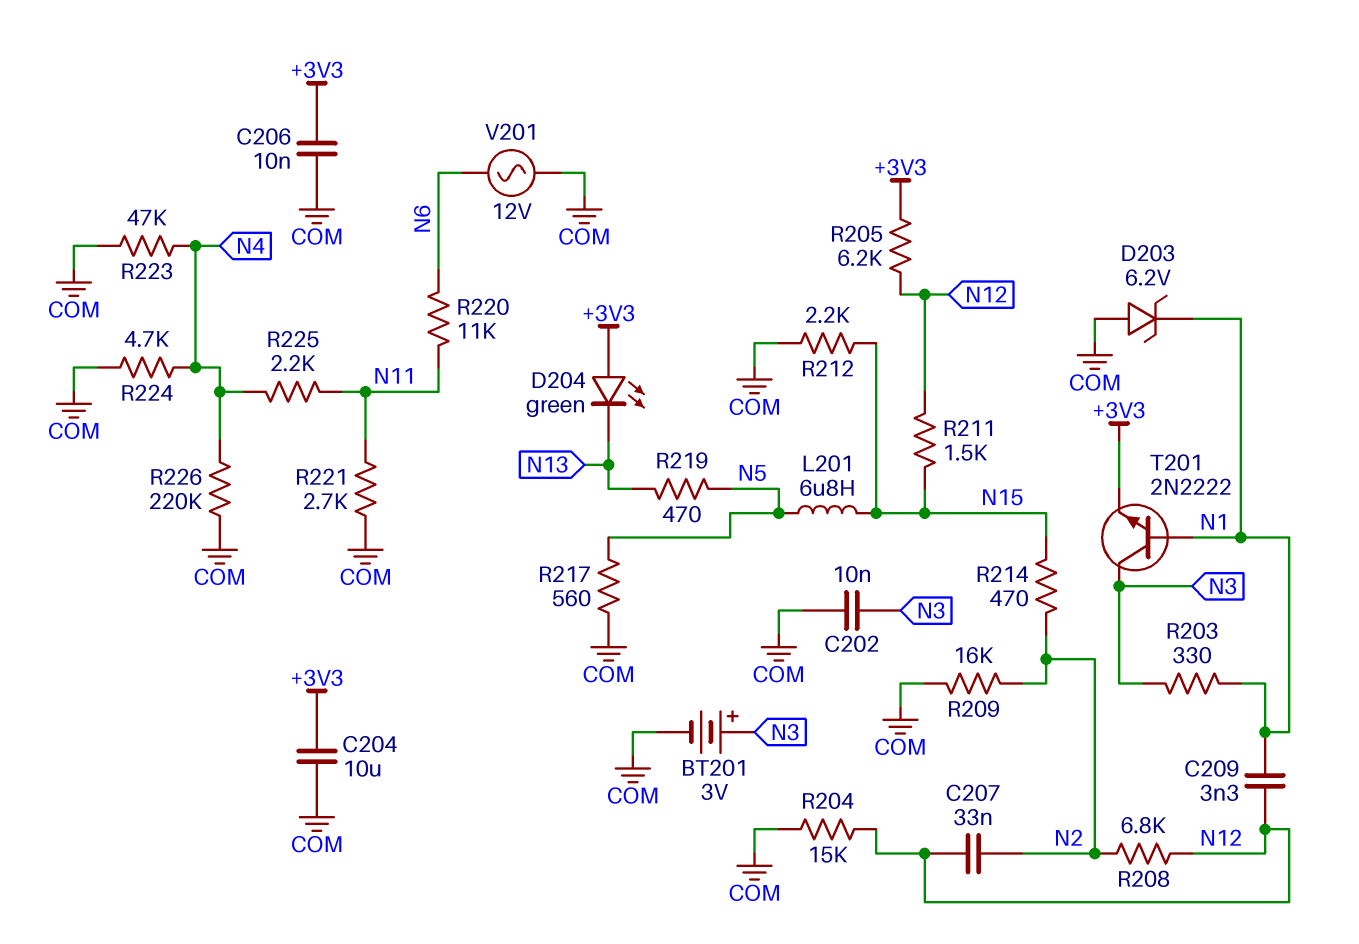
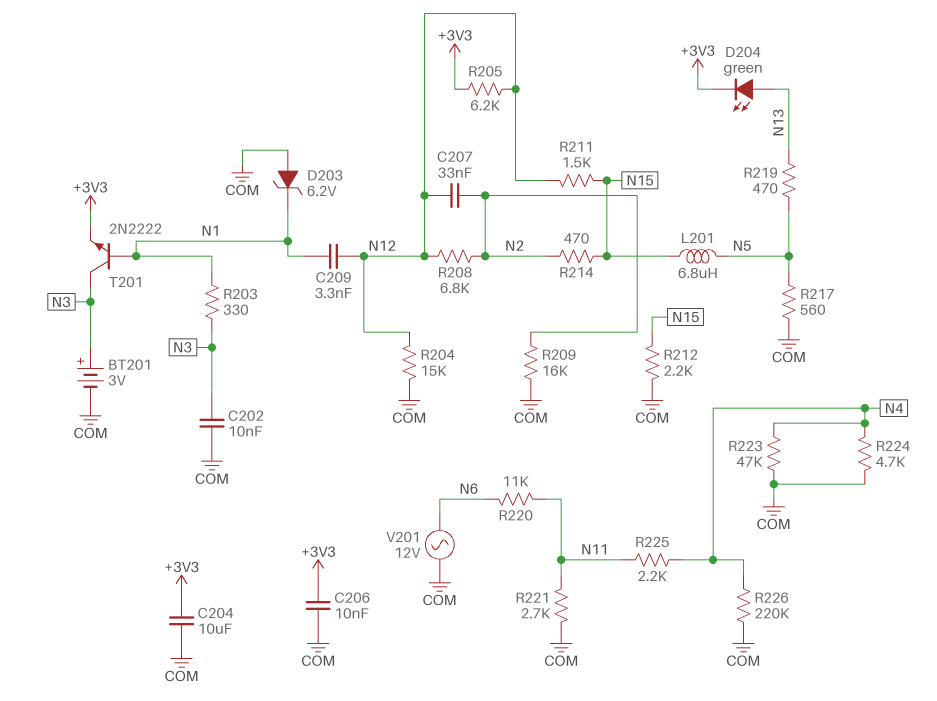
D204: LED green (A +3V3, K N13) -> LED green (A N13, K +3V3)

